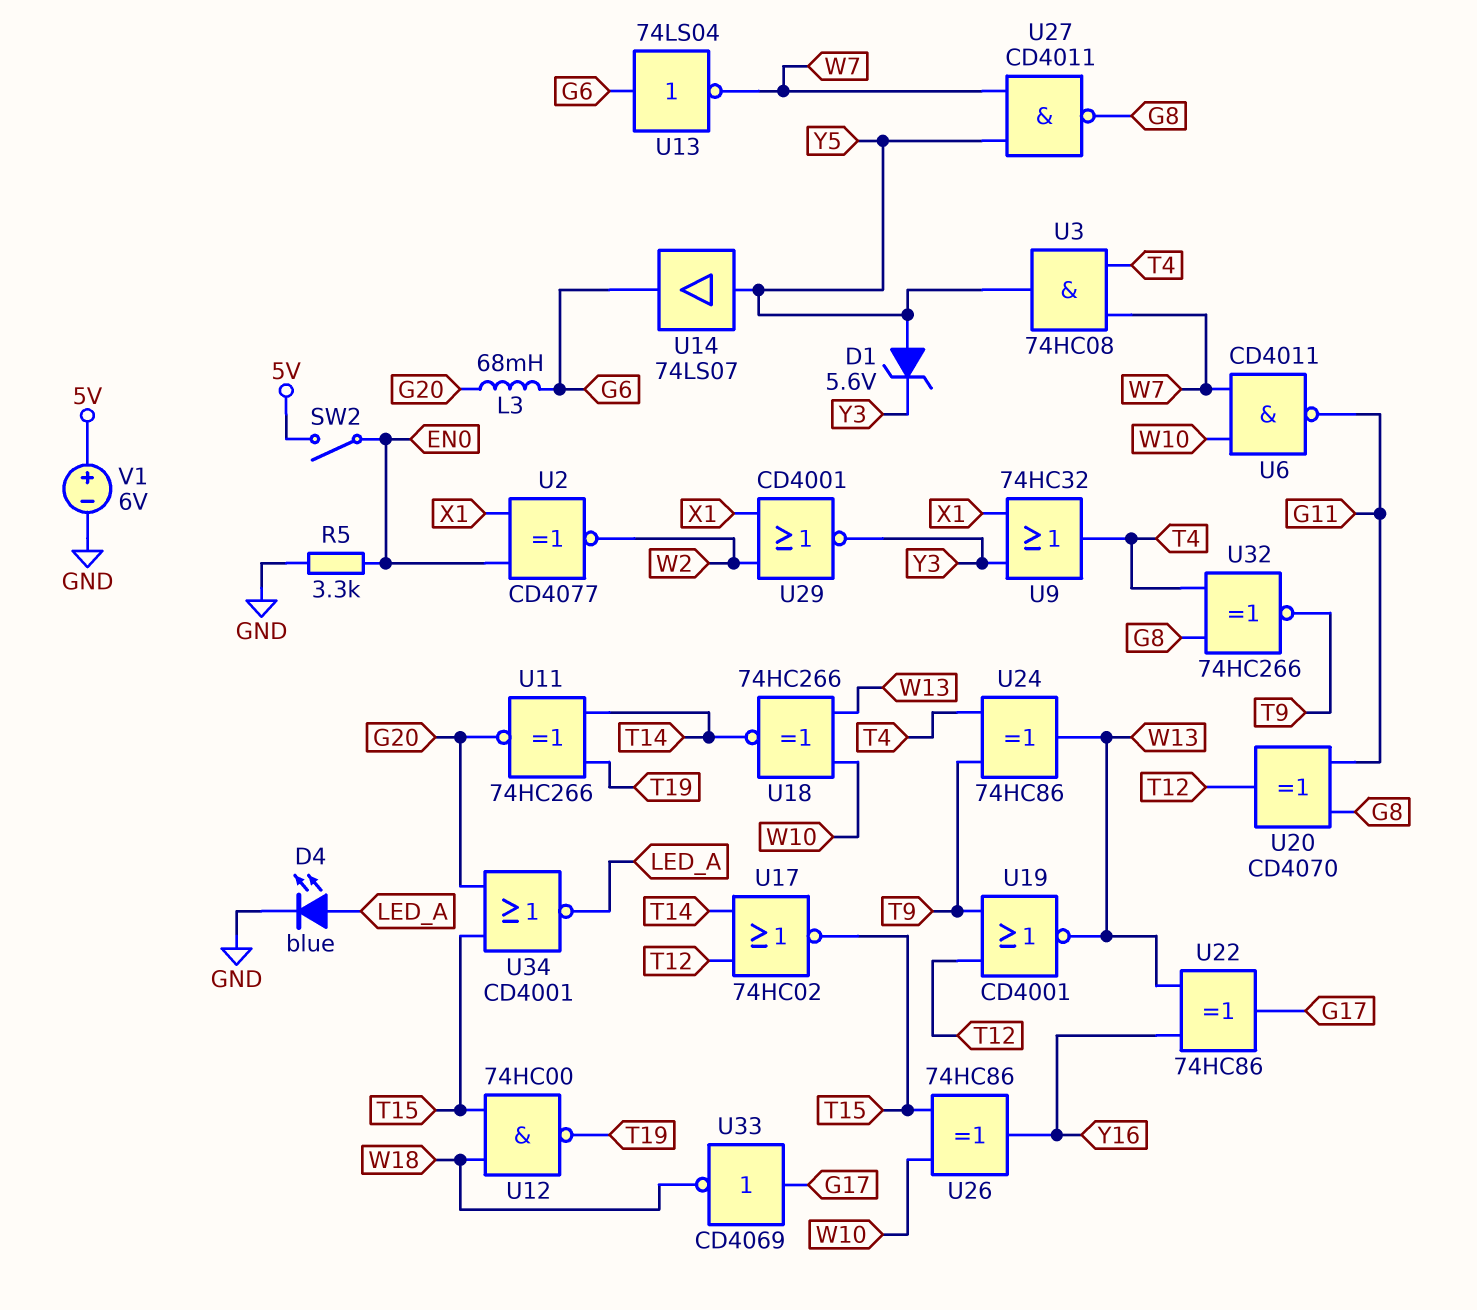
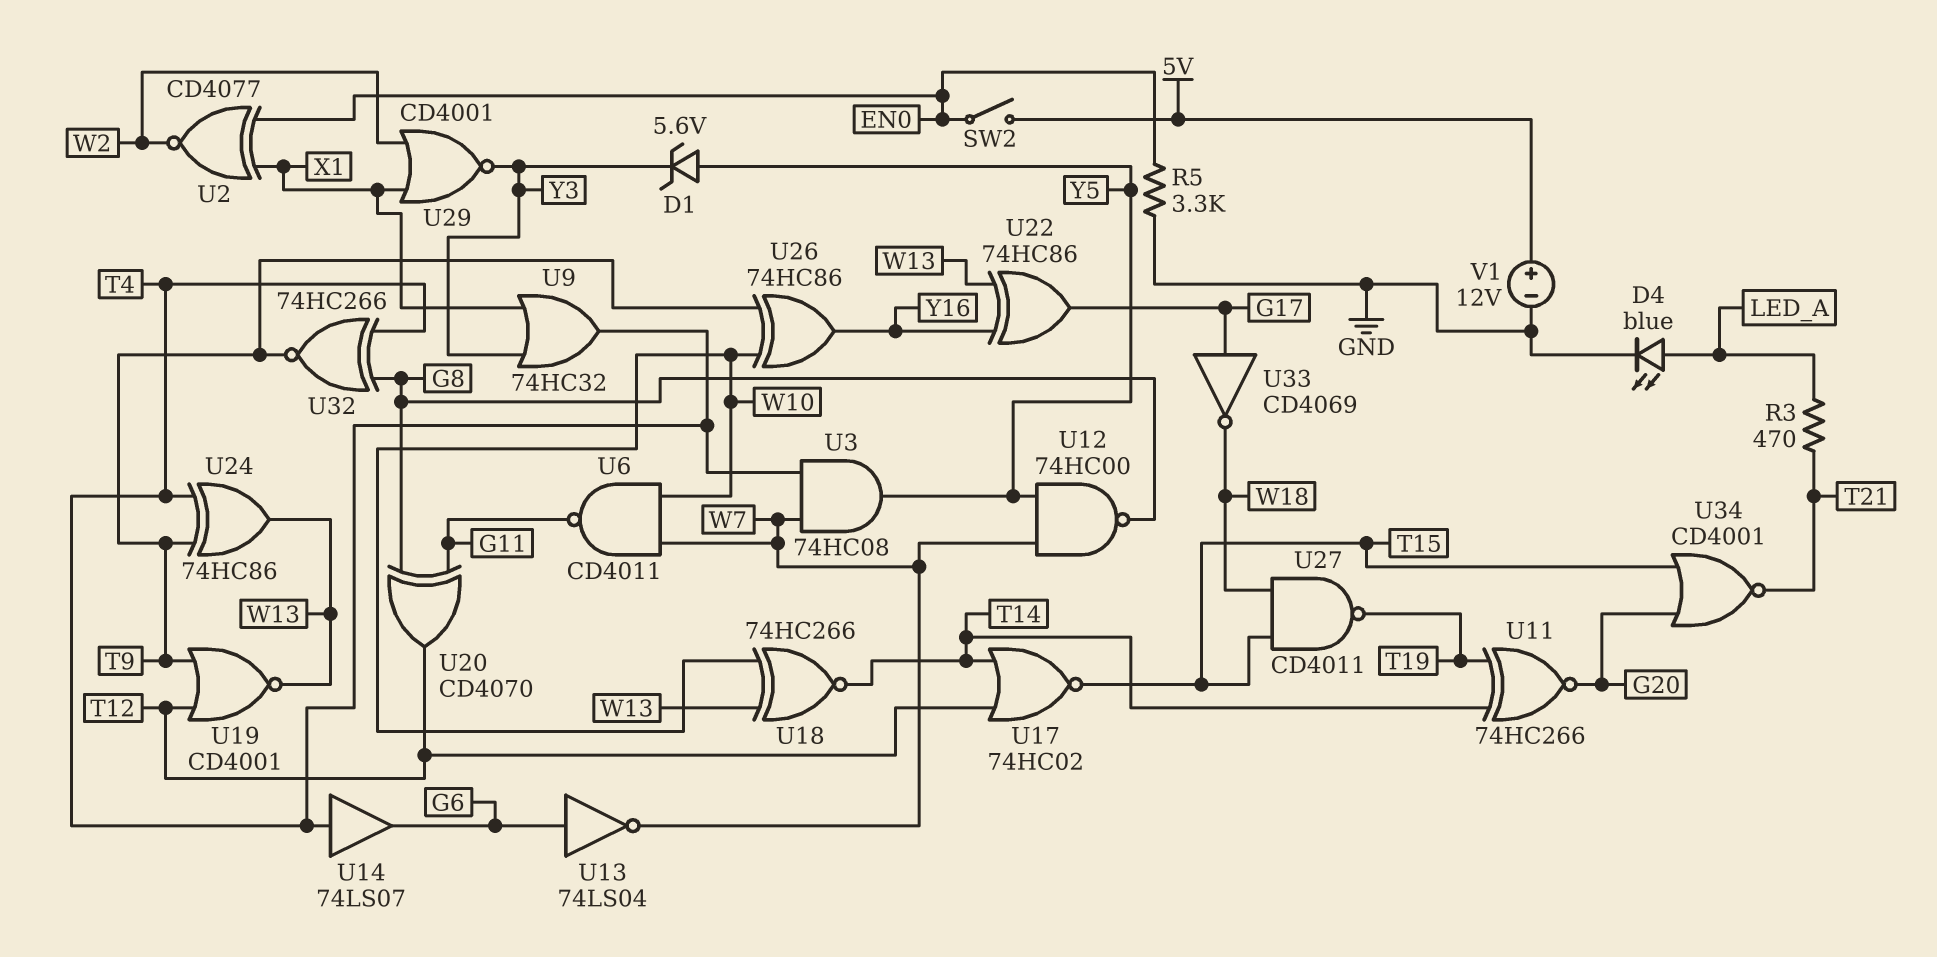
L3: 68mH (G6, G20) -> none
R3: none -> 470 (LED_A, T21)
U12: NAND 74HC00 (in T15, in W18, out T19) -> NAND 74HC00 (in W7, in Y5, out G8)
U14: buffer 74LS07 (in Y5, out G6) -> buffer 74LS07 (in T4, out G6)
U26: XOR 74HC86 (in T15, in W10, out Y16) -> XOR 74HC86 (in T9, in W10, out Y16)
U27: NAND CD4011 (in W7, in Y5, out G8) -> NAND CD4011 (in T15, in W18, out T19)
U34: NOR CD4001 (in G20, in T15, out LED_A) -> NOR CD4001 (in G20, in T15, out T21)
V1: 6V (plus 5V, minus GND) -> 12V (plus 5V, minus GND)

